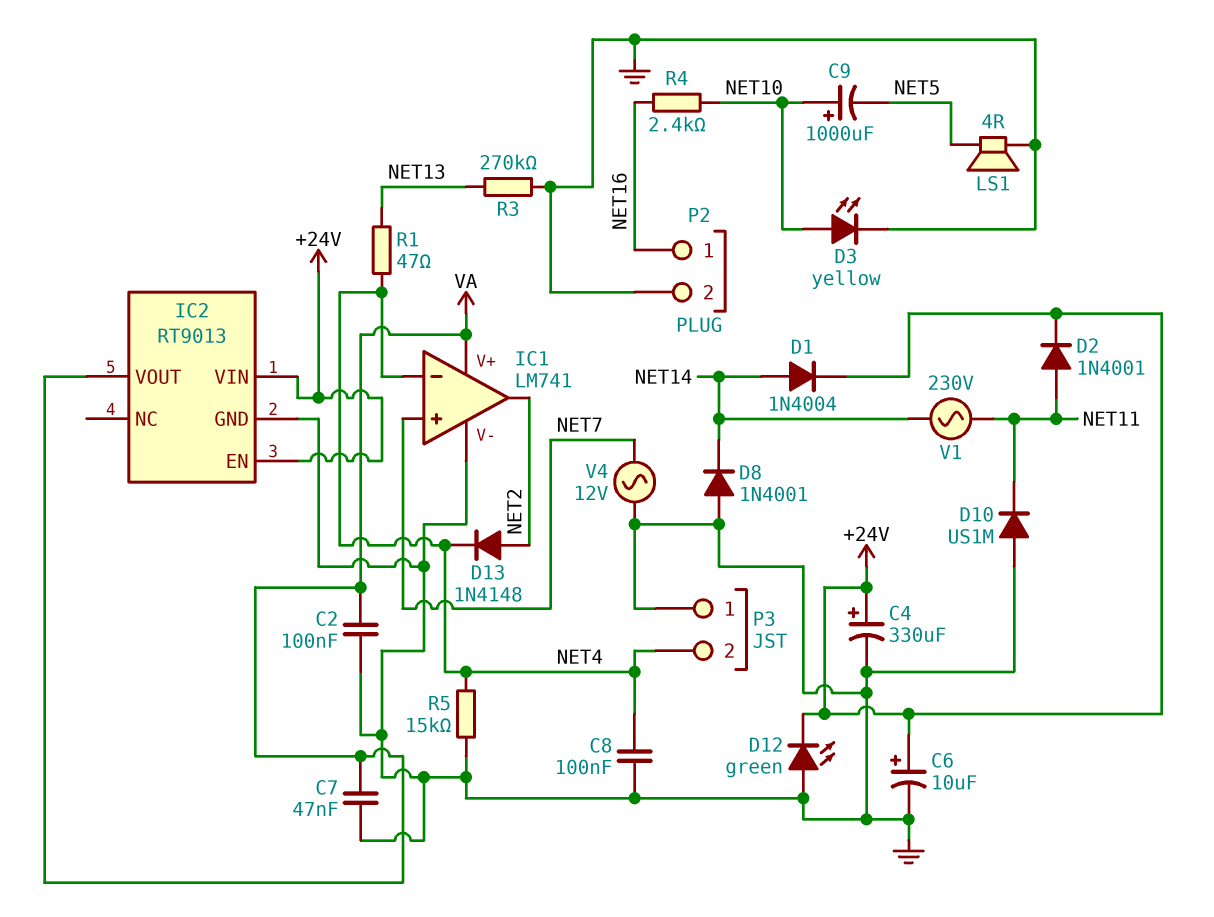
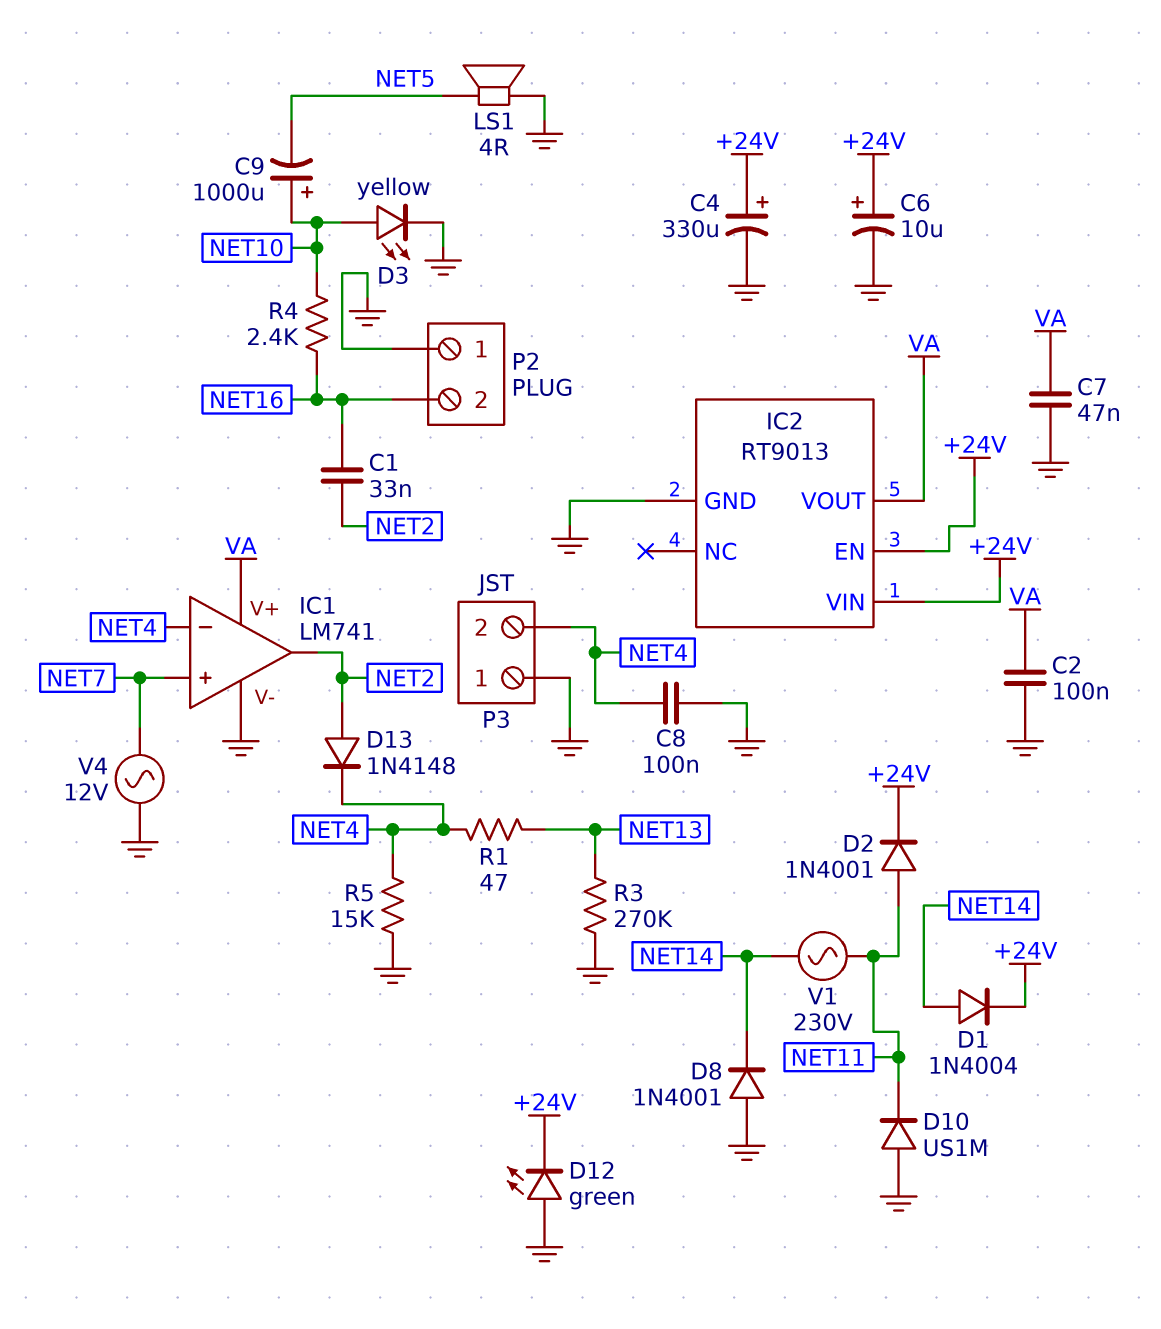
C1: none -> 33nF (NET2, NET16)
P2 pin 1: NET16 -> GND
P2 pin 2: GND -> NET16

